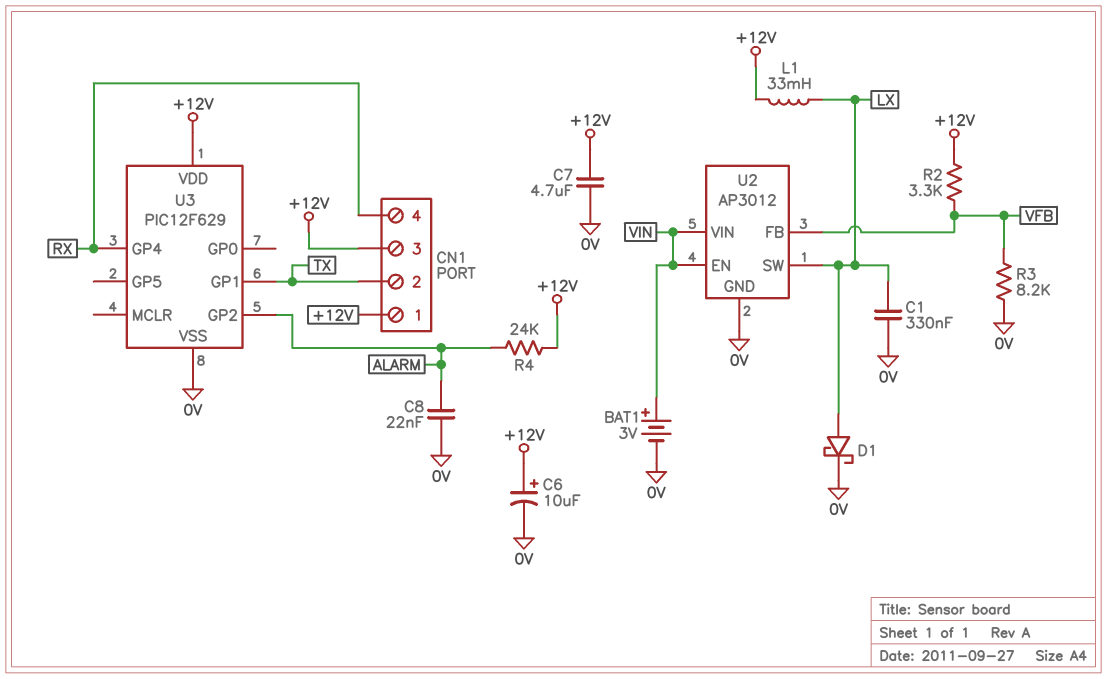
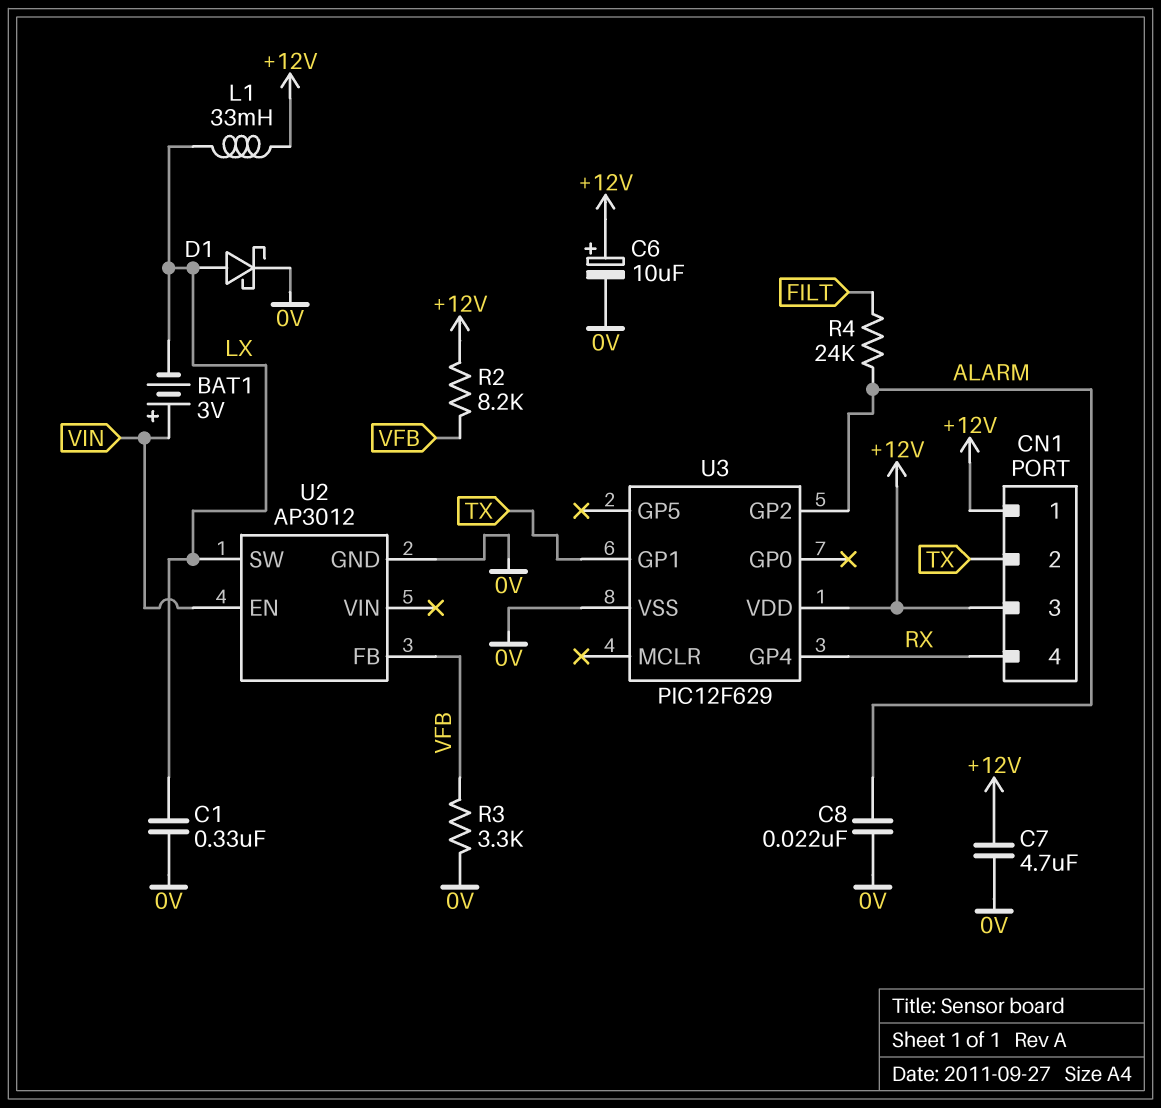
BAT1: 3V (plus VIN, minus 0V) -> 3V (plus VIN, minus LX)
R2: 3.3k (+12V, VFB) -> 8.2k (+12V, VFB)
R3: 8.2k (0V, VFB) -> 3.3k (0V, VFB)
R4: 24k (+12V, ALARM) -> 24k (ALARM, FILT)
U2 pin VIN: VIN -> none

